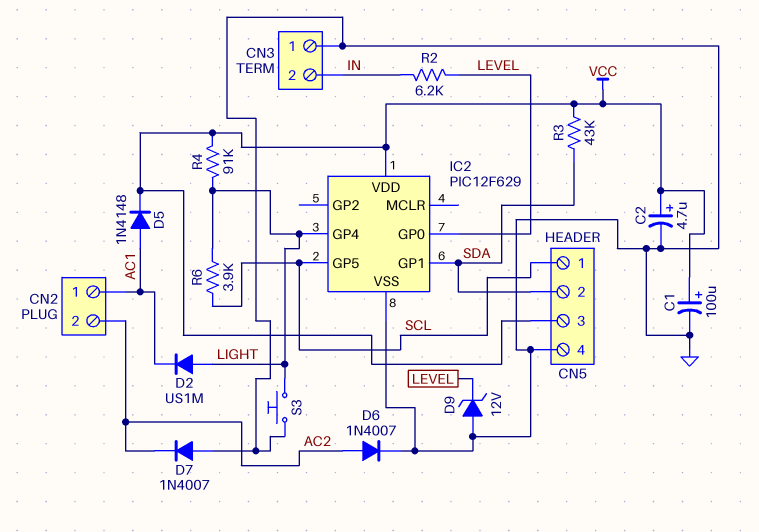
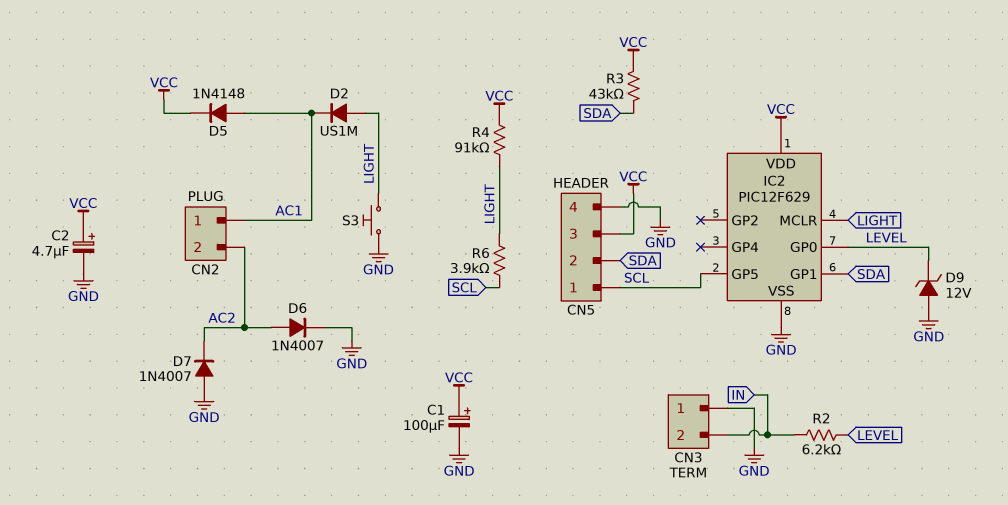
IC2 pin GP4: LIGHT -> none
IC2 pin MCLR: none -> LIGHT

